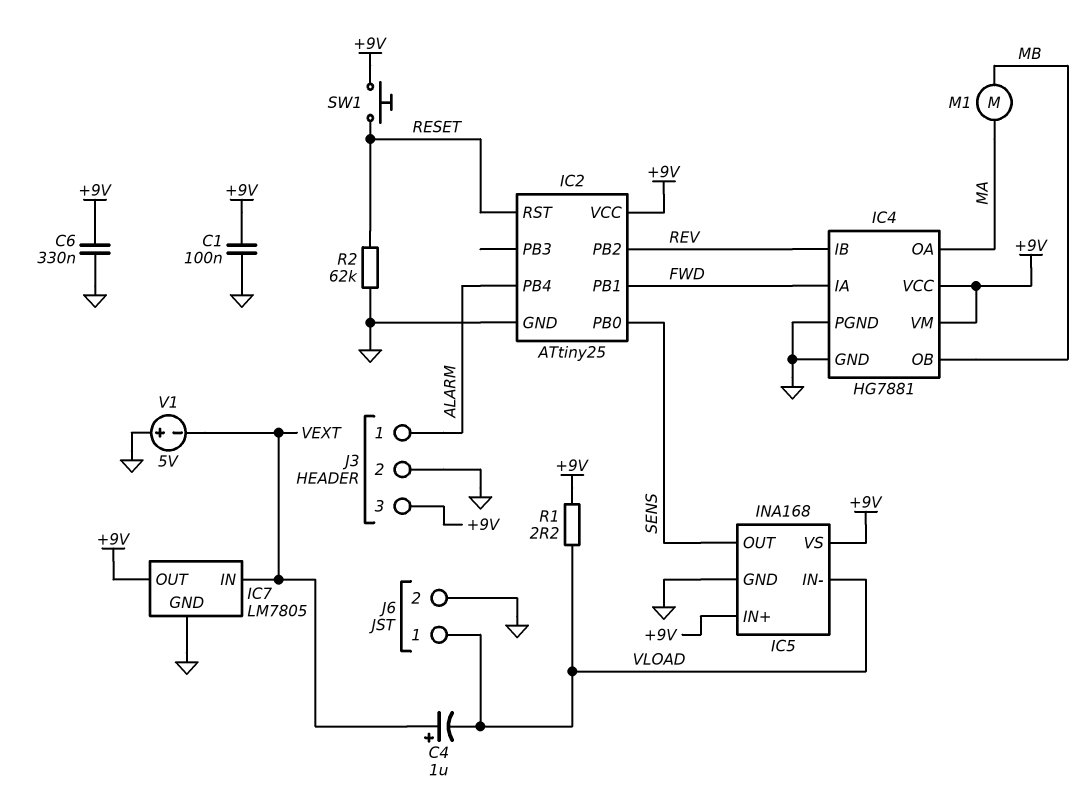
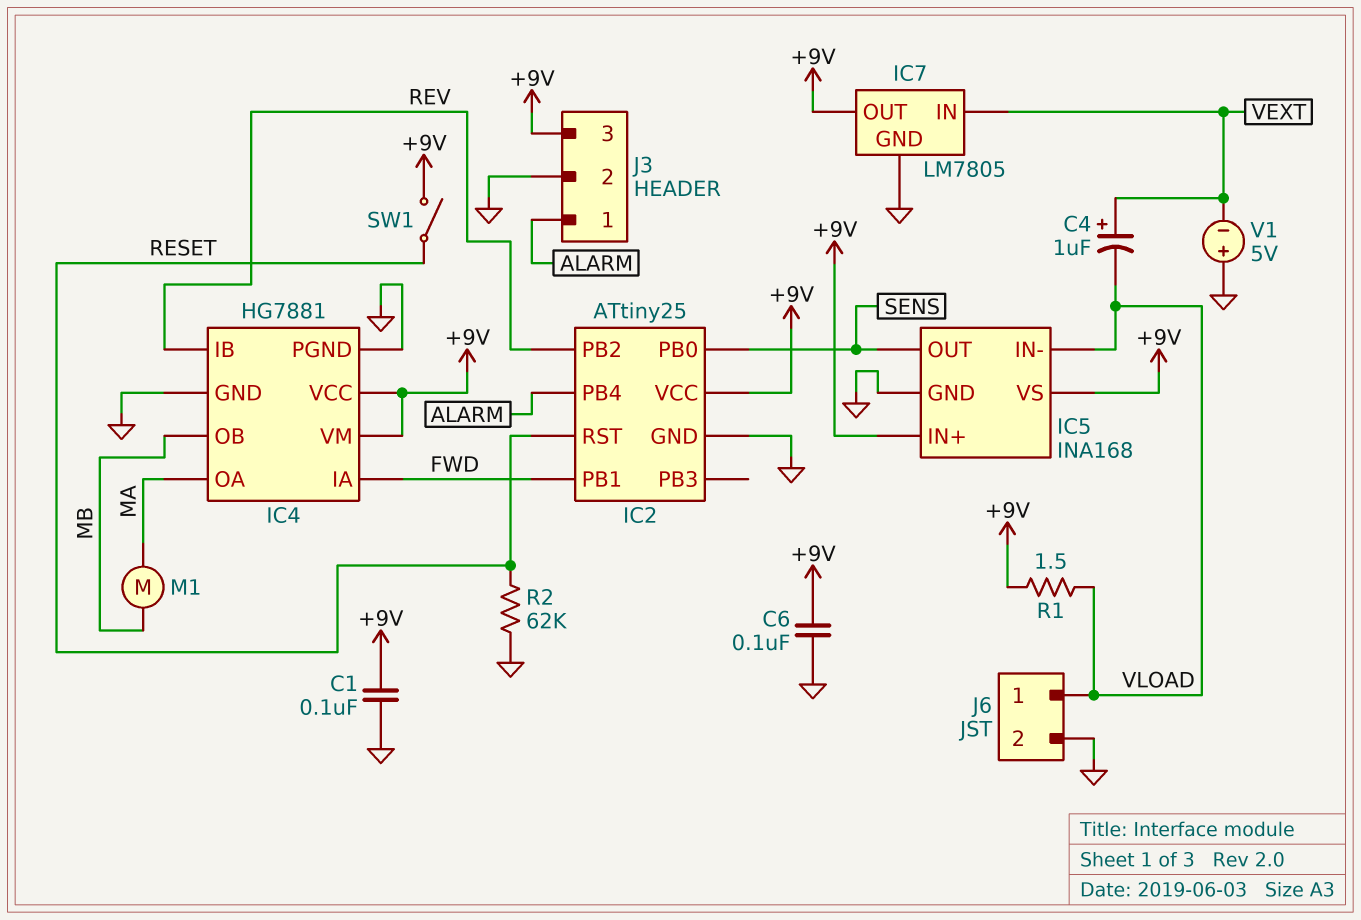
C6: 330nF (+9V, GND) -> 100nF (+9V, GND)
R1: 2.2 (+9V, VLOAD) -> 1.5 (+9V, VLOAD)
SW1: button (+9V, RESET) -> switch (+9V, RESET)

